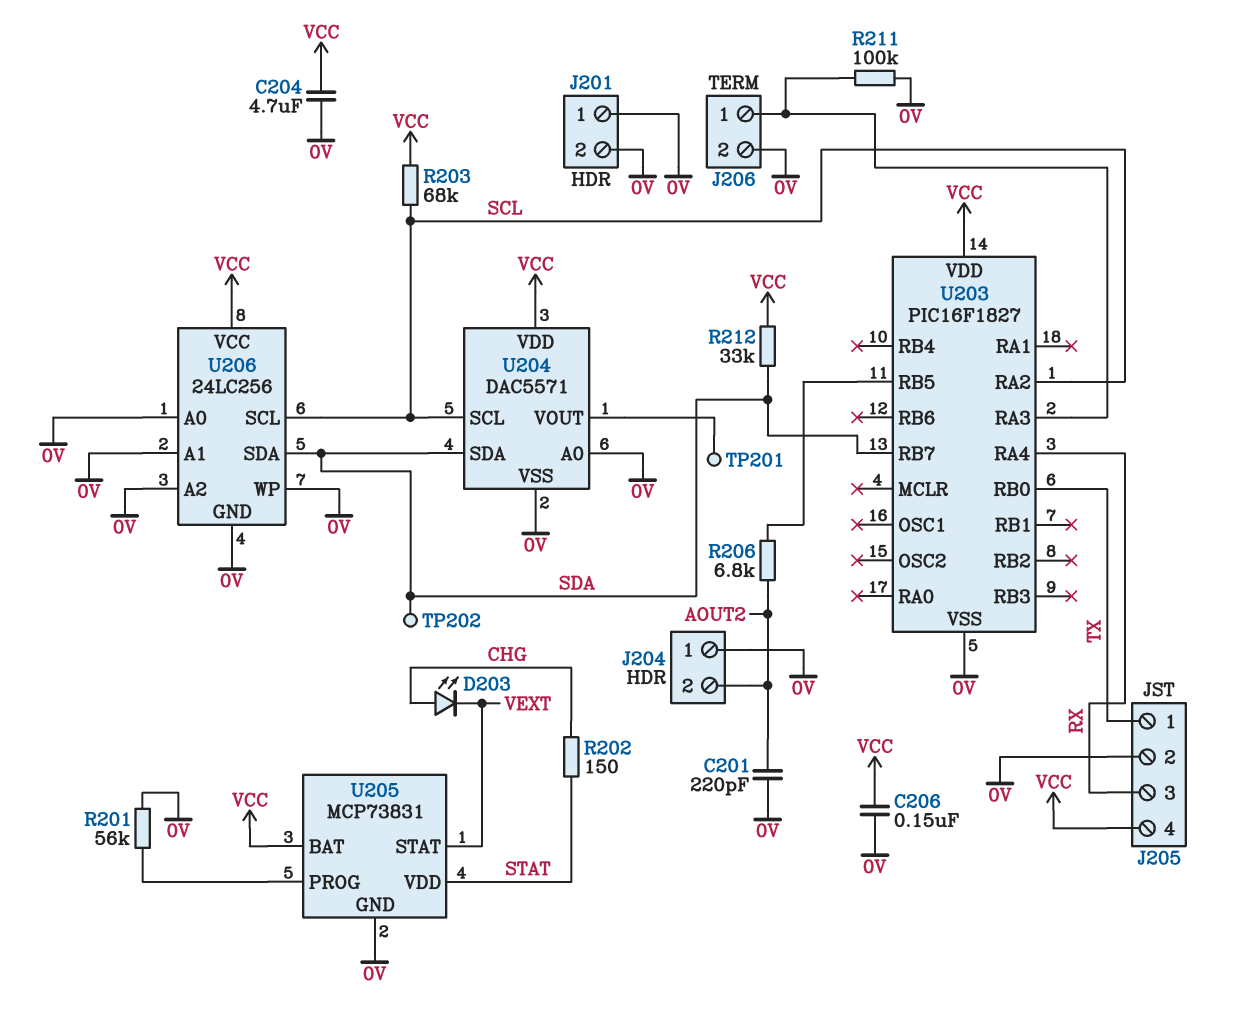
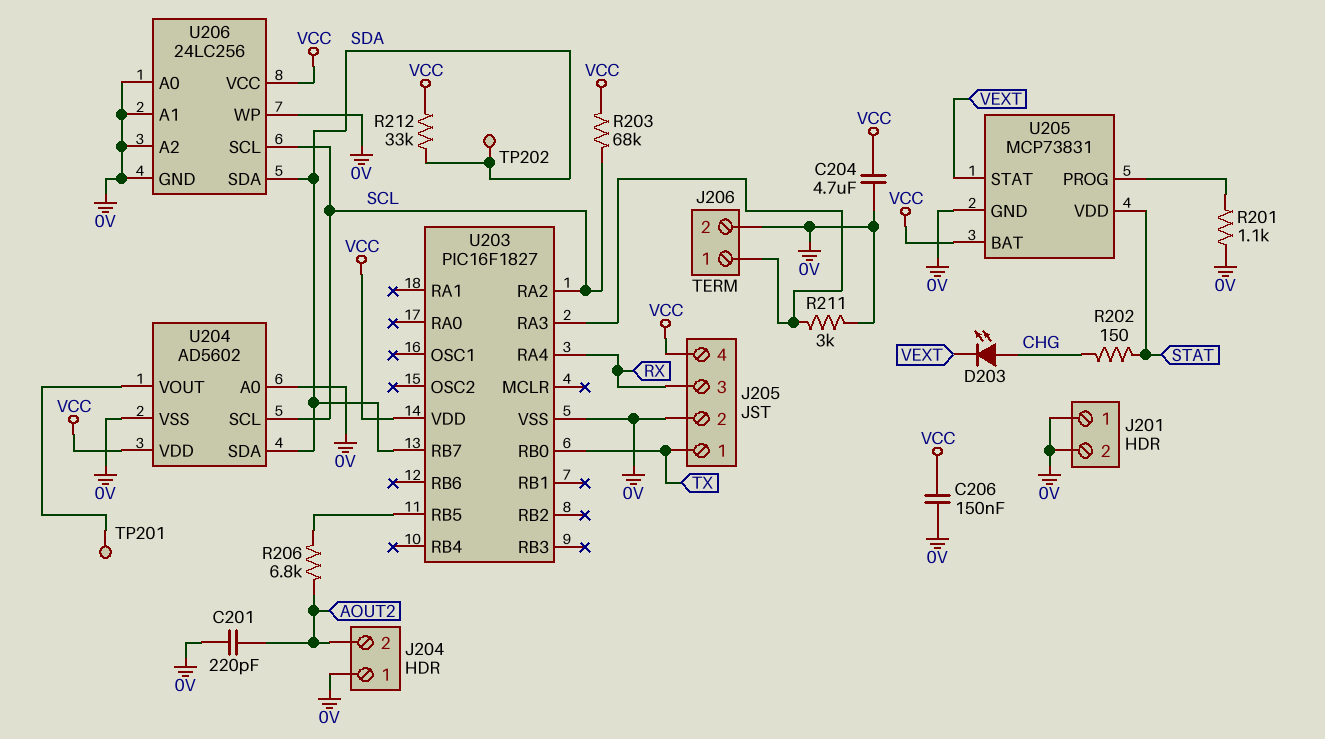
R201: 56k (0V, U205/PROG) -> 1.1k (0V, U205/PROG)
R211: 100k (0V, J206/1) -> 3k (0V, J206/1)
U204: DAC5571 -> AD5602

